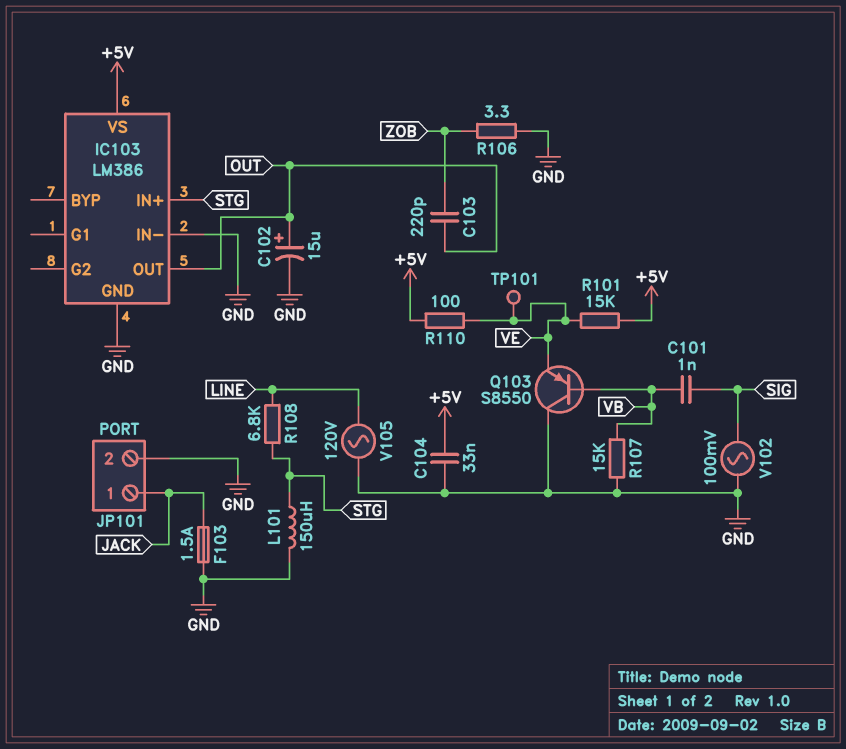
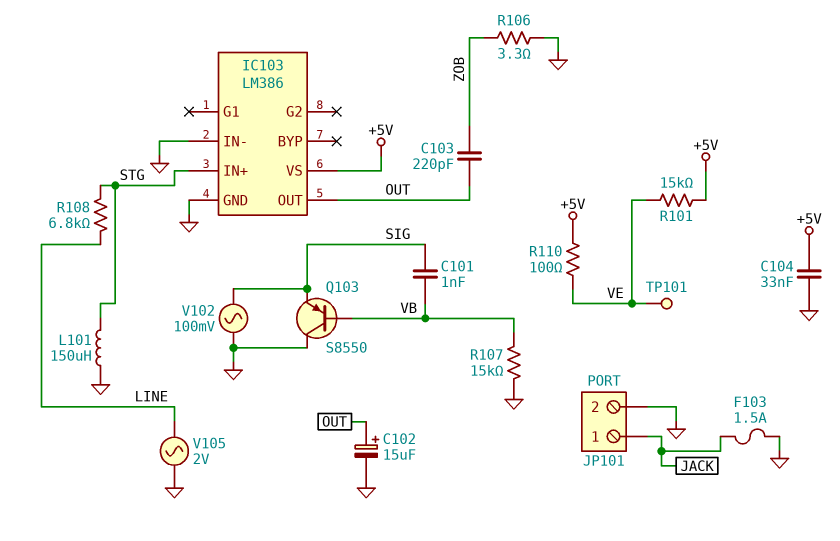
Q103: PNP S8550 (B VB, C GND, E VE) -> PNP S8550 (B VB, C GND, E SIG)
V105: AC 120V (GND, LINE) -> AC 2V (GND, LINE)

